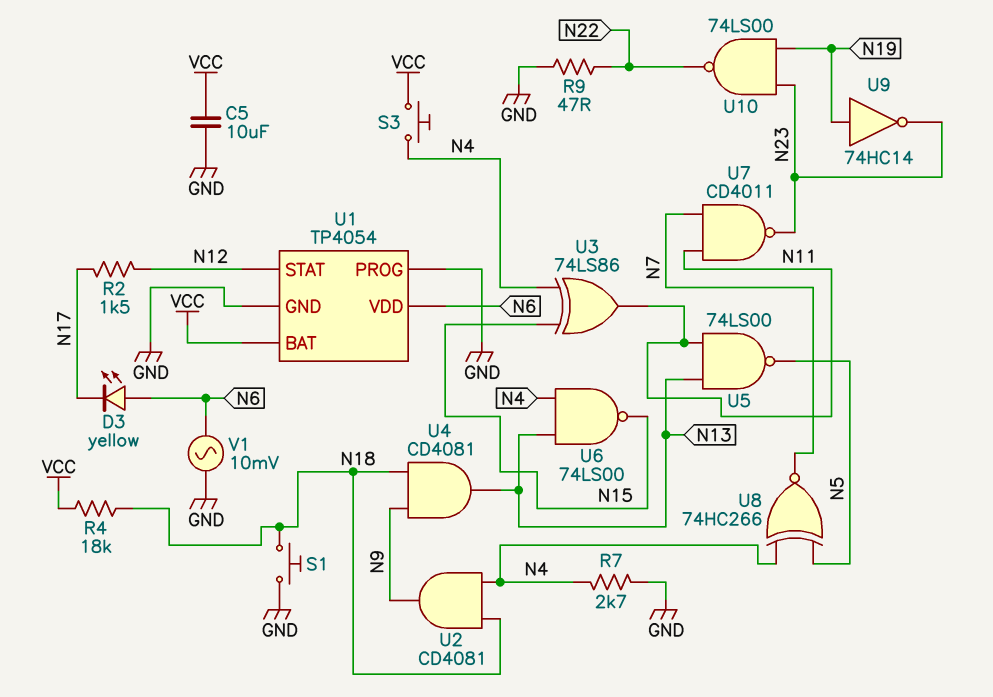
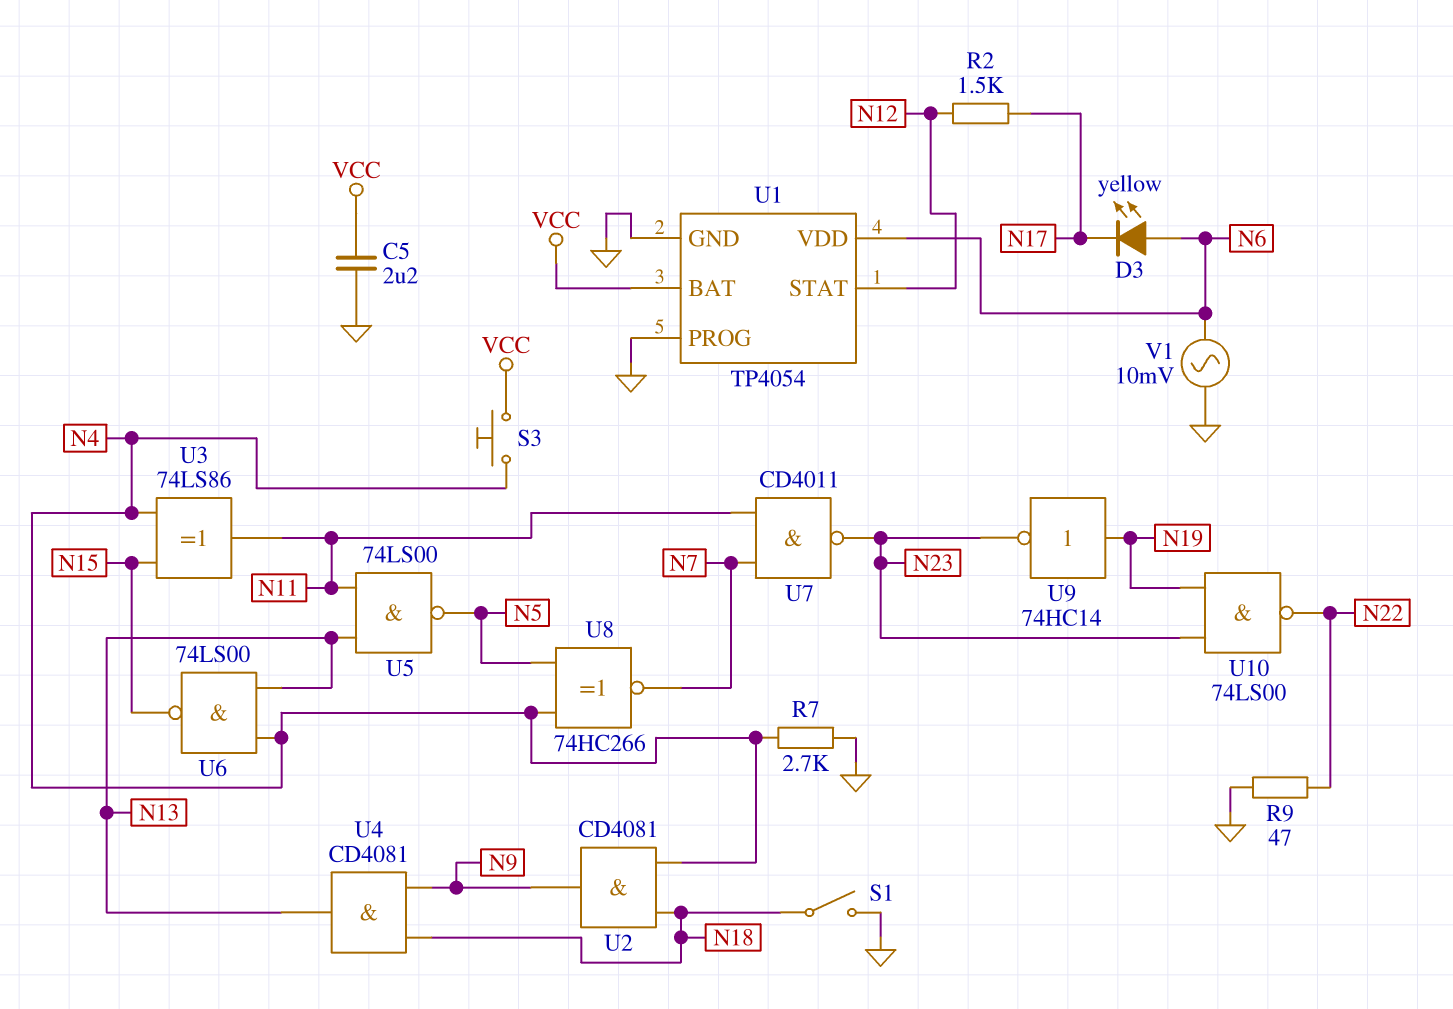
C5: 10uF (GND, VCC) -> 2.2uF (GND, VCC)
R4: 18k (N18, VCC) -> none
S1: button (GND, N18) -> switch (GND, N18)

